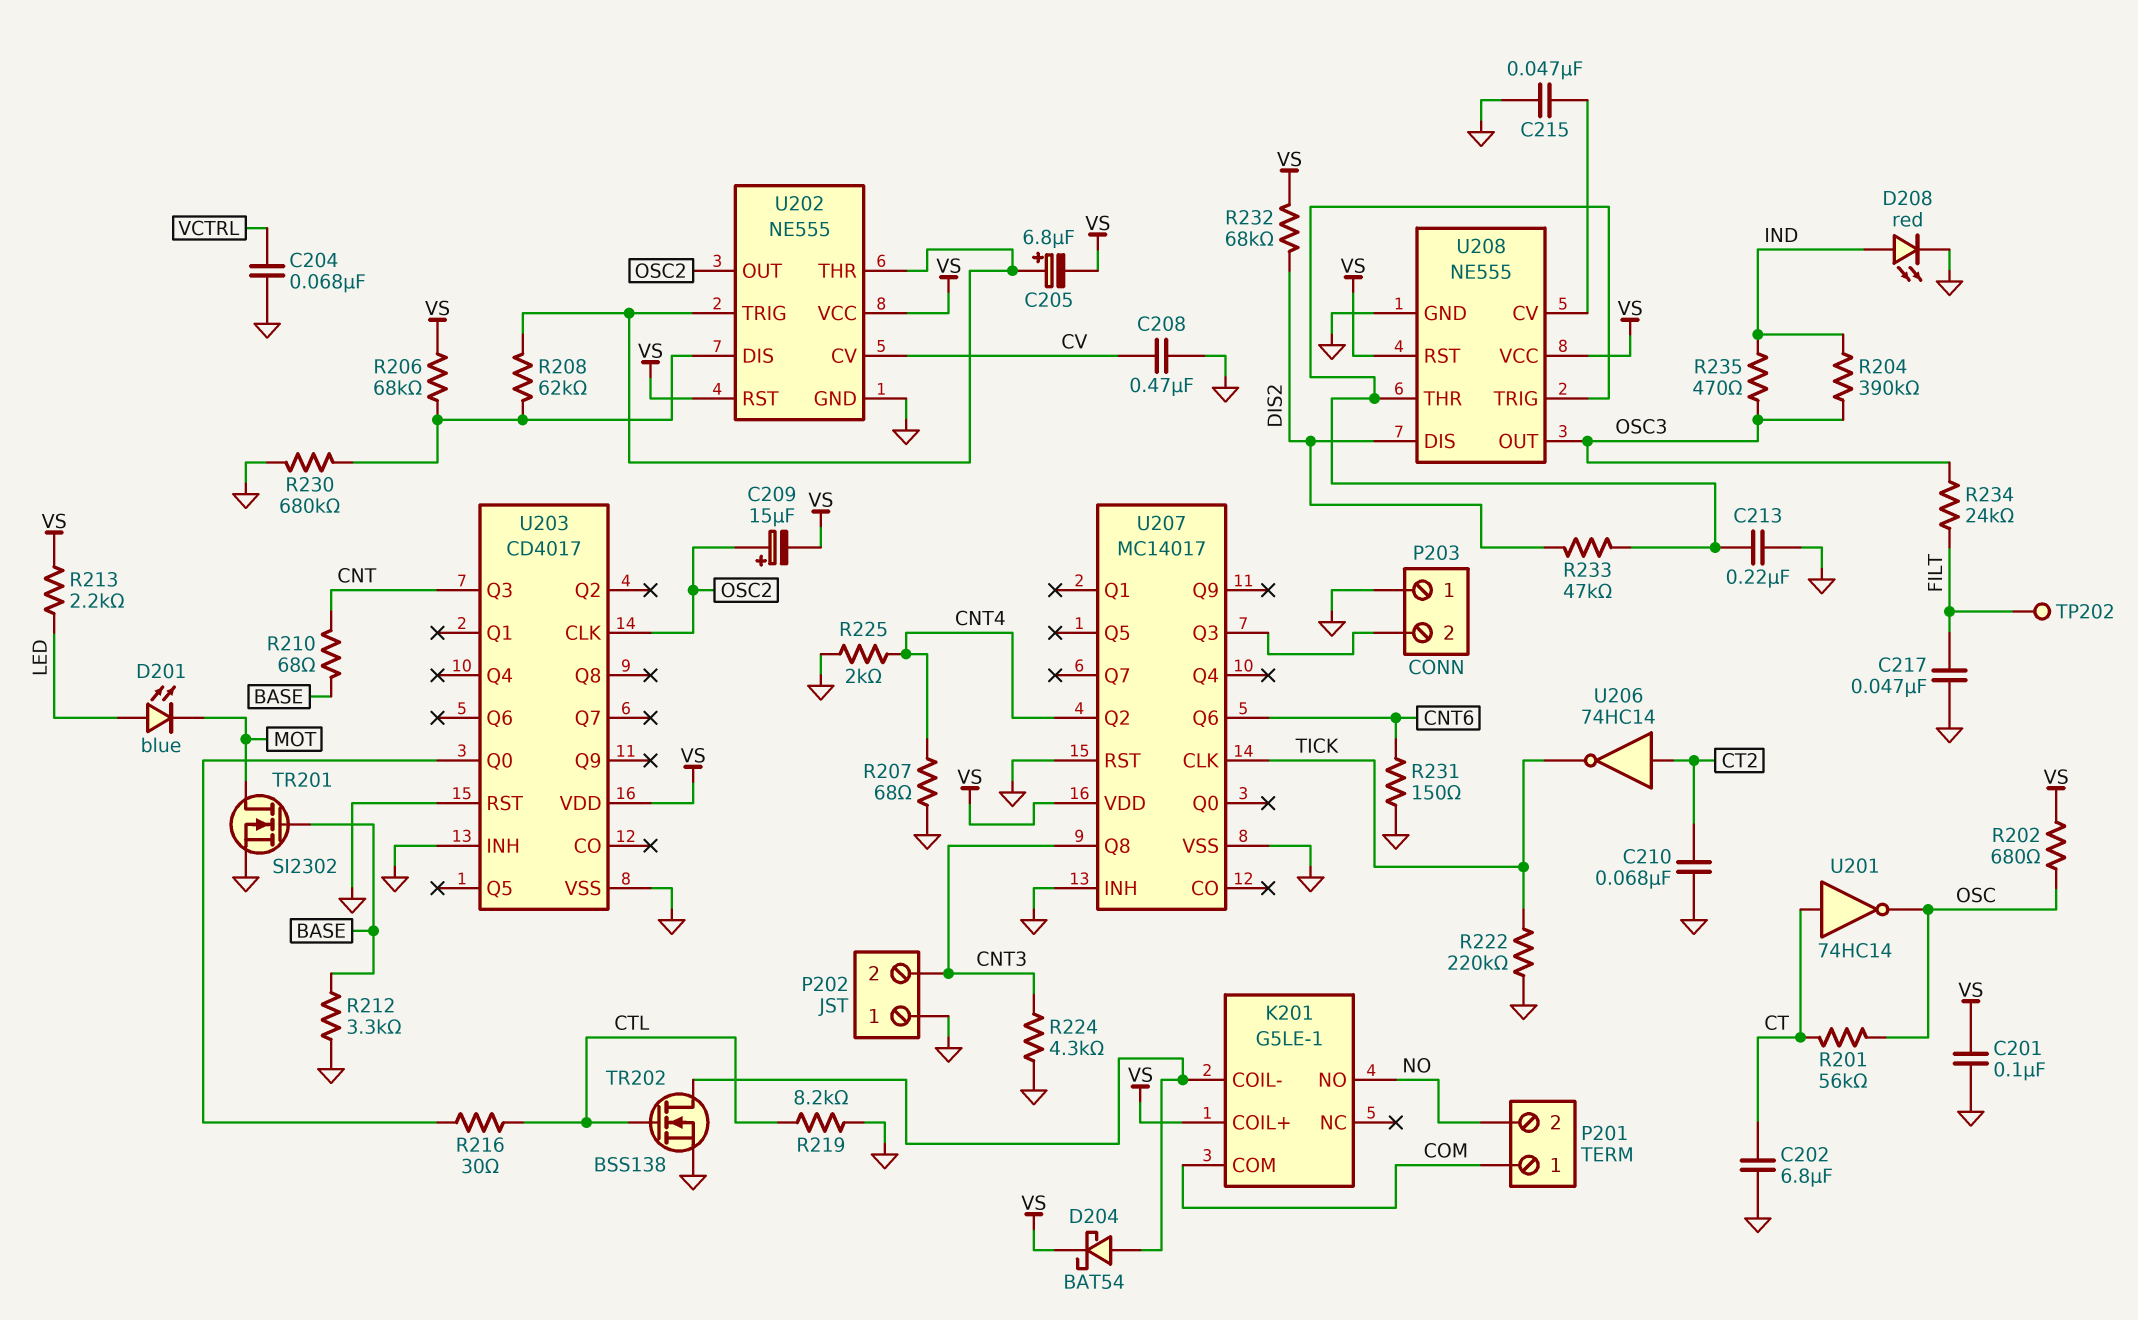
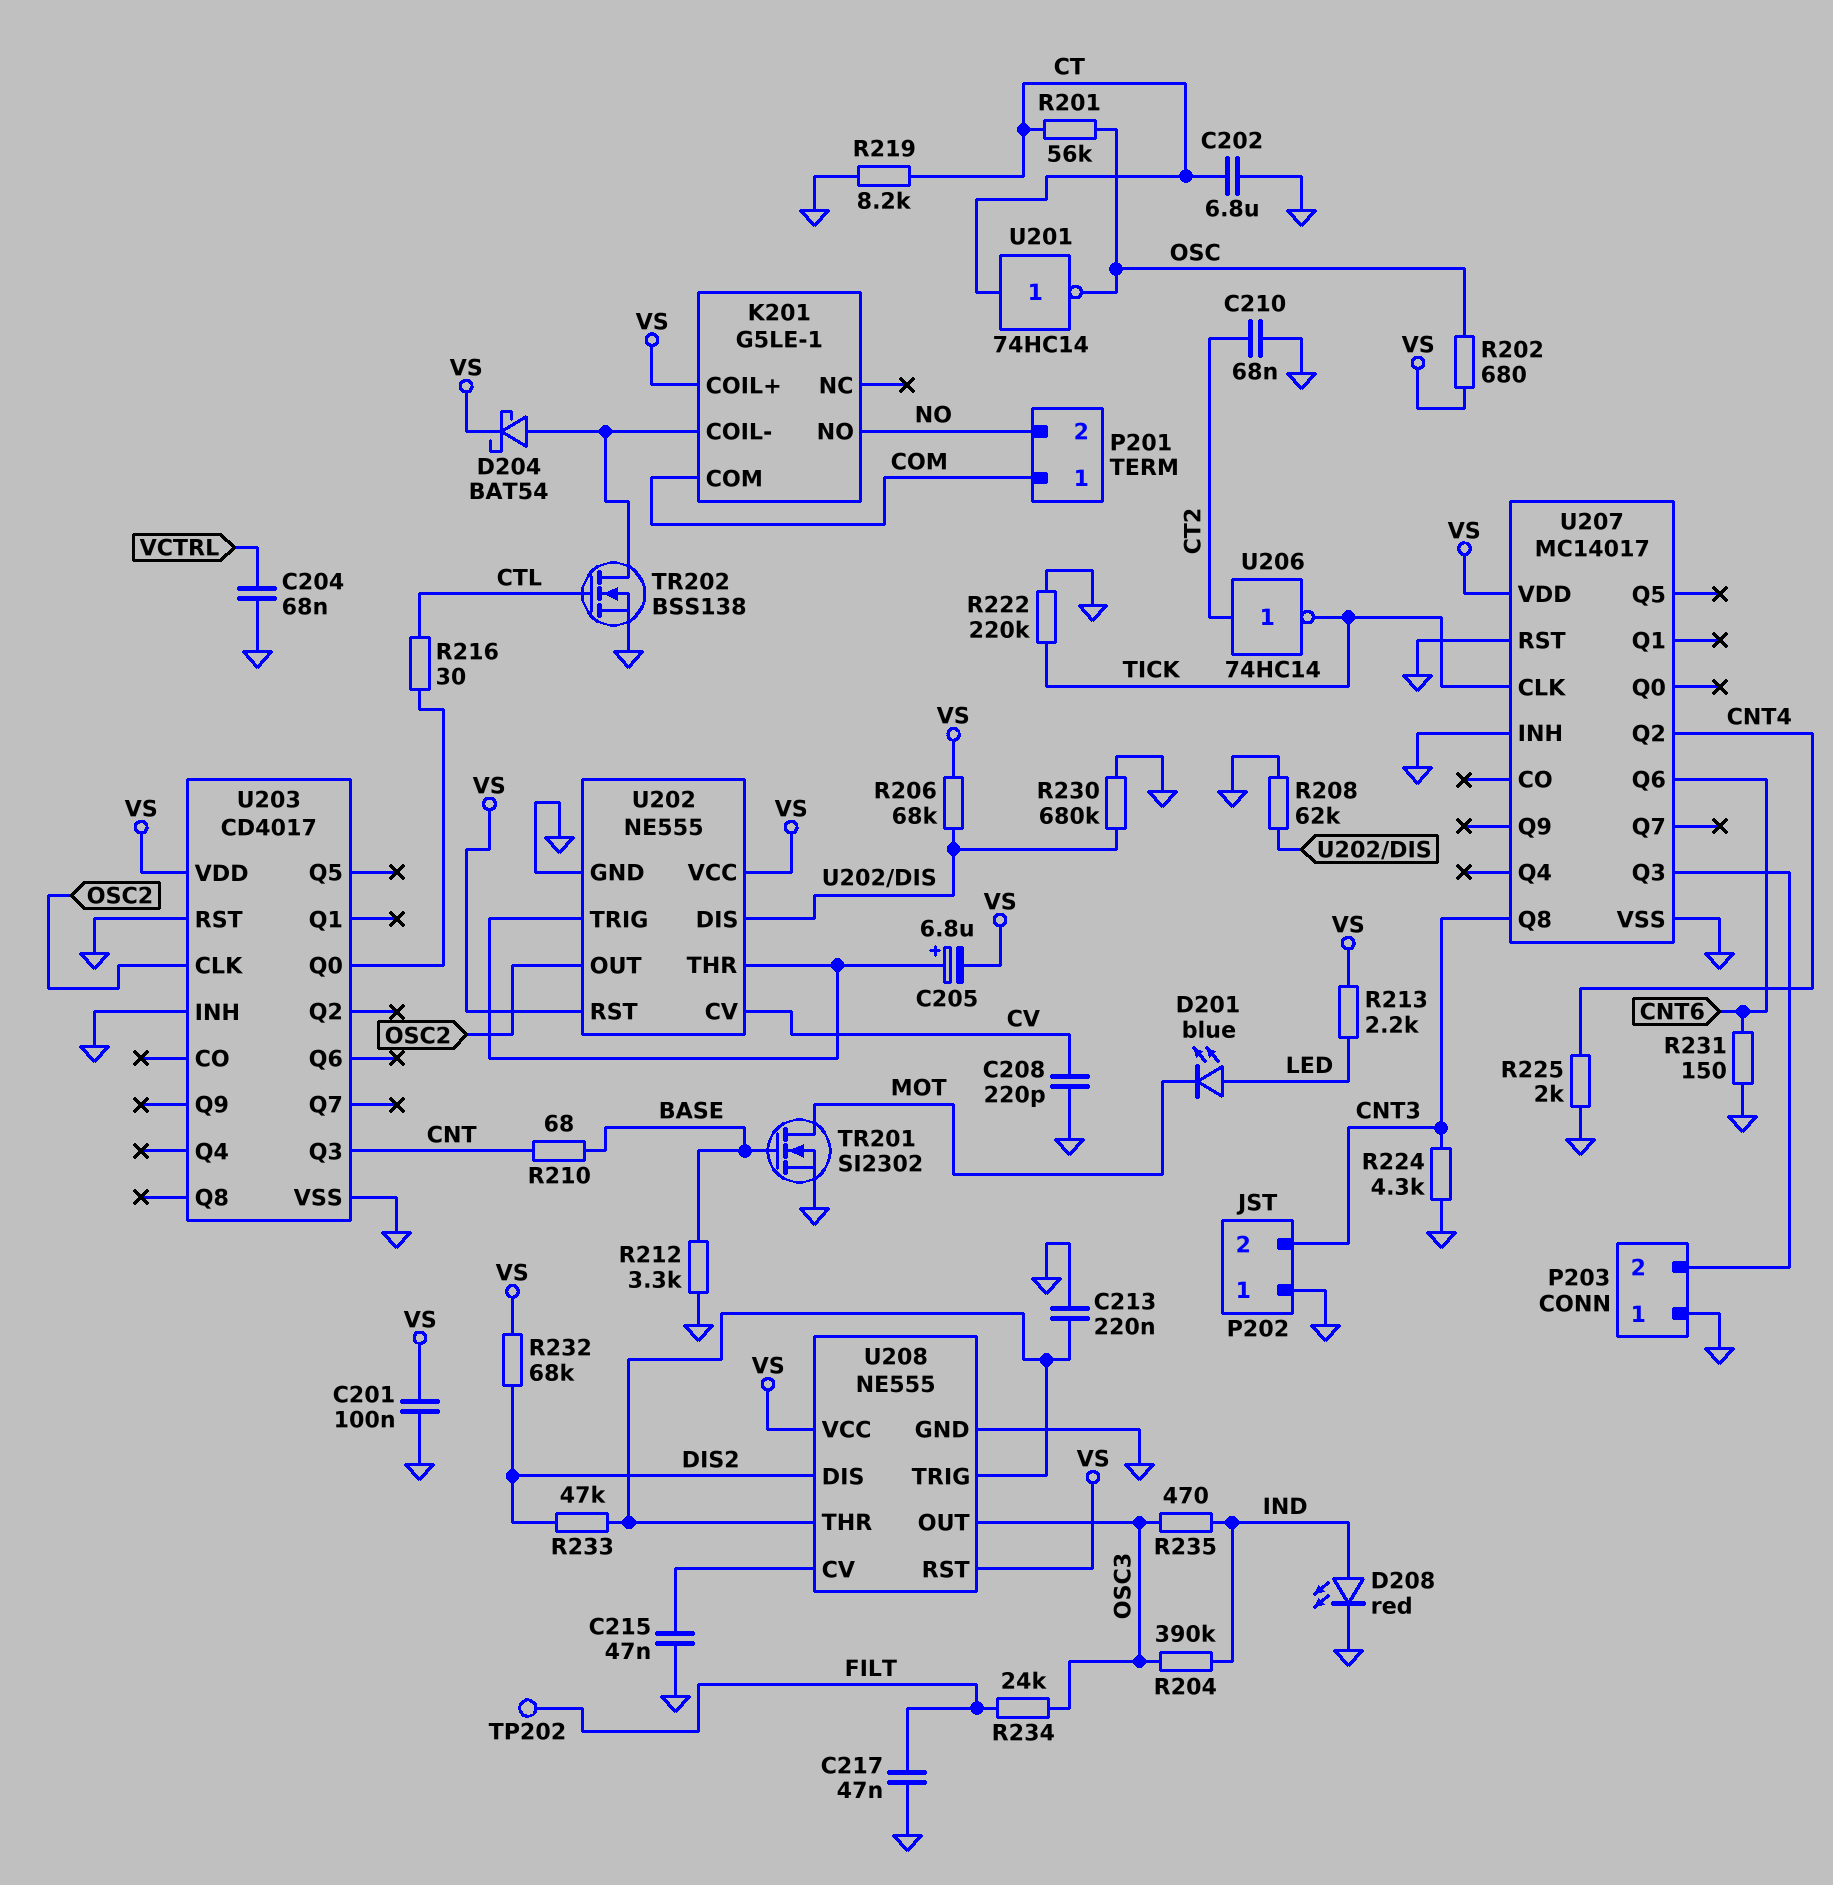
C208: 470nF (CV, GND) -> 220pF (CV, GND)
C209: 15uF (plus OSC2, minus VS) -> none
R207: 68 (CNT4, GND) -> none
R208: 62k (U202/DIS, U202/THR) -> 62k (GND, U202/DIS)
R219: 8.2k (CTL, GND) -> 8.2k (CT, GND)

